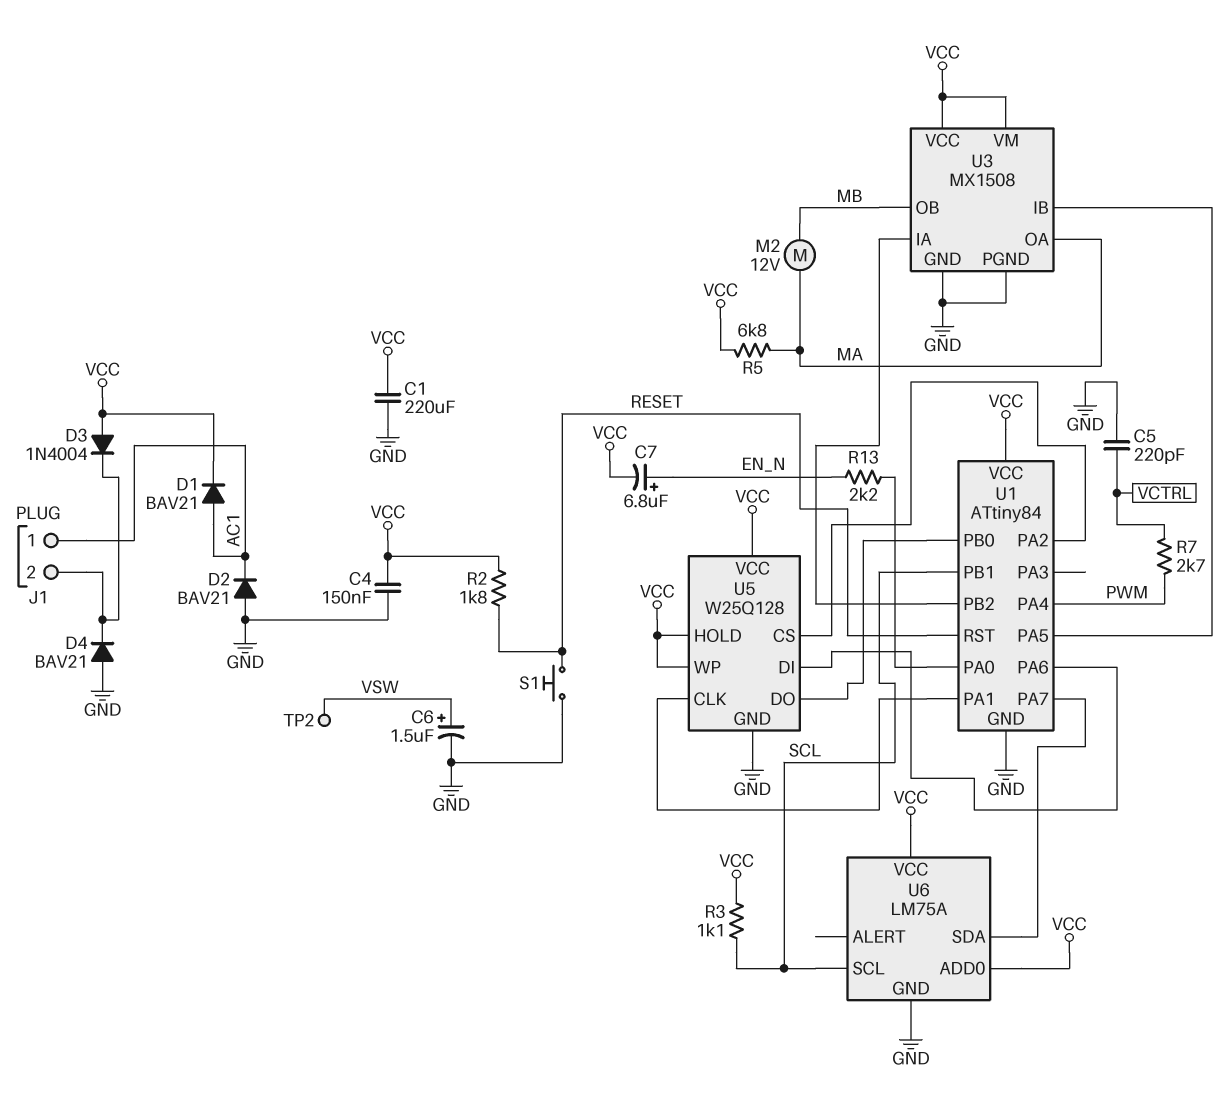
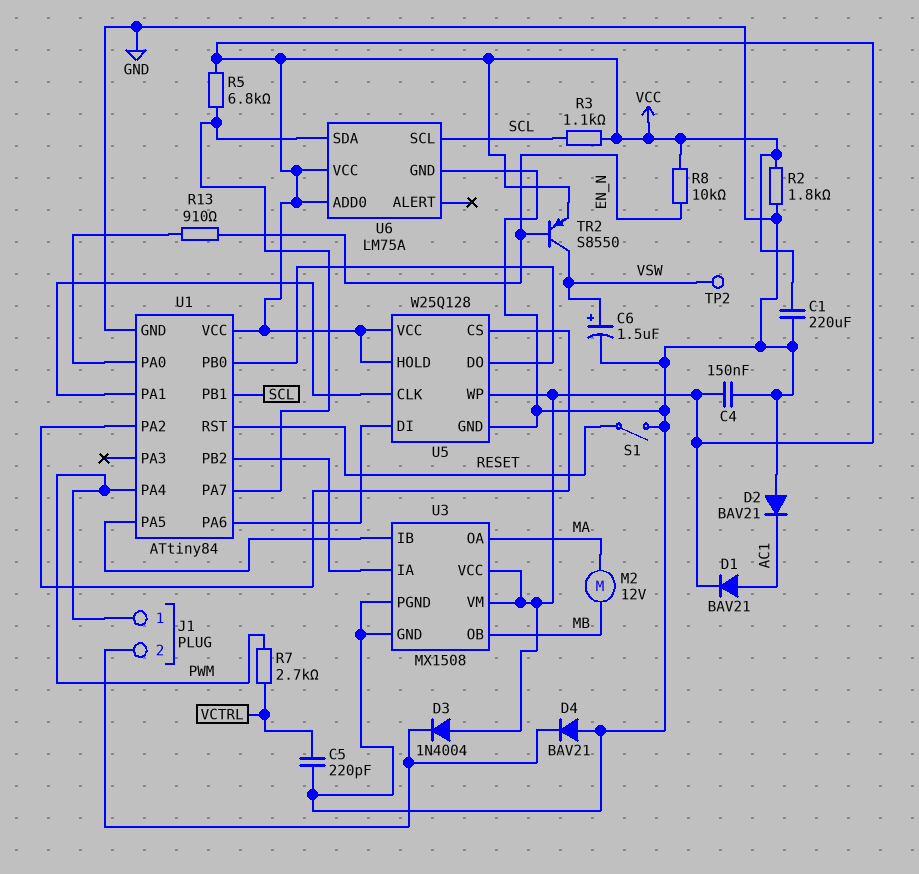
C7: 6.8uF (plus EN_N, minus VCC) -> none
J1 pin 1: AC1 -> PWM
R2: 1.8k (RESET, VCC) -> 1.8k (GND, VCC)
R5: 6.8k (MA, VCC) -> 6.8k (U1/PA7, VCC)
R8: none -> 10k (EN_N, VCC)
R13: 2.2k (EN_N, U1/PA0) -> 910 (EN_N, U1/PA0)
S1: button (GND, RESET) -> switch (GND, RESET)
TR2: none -> PNP S8550 (B EN_N, C VSW, E VCC)

